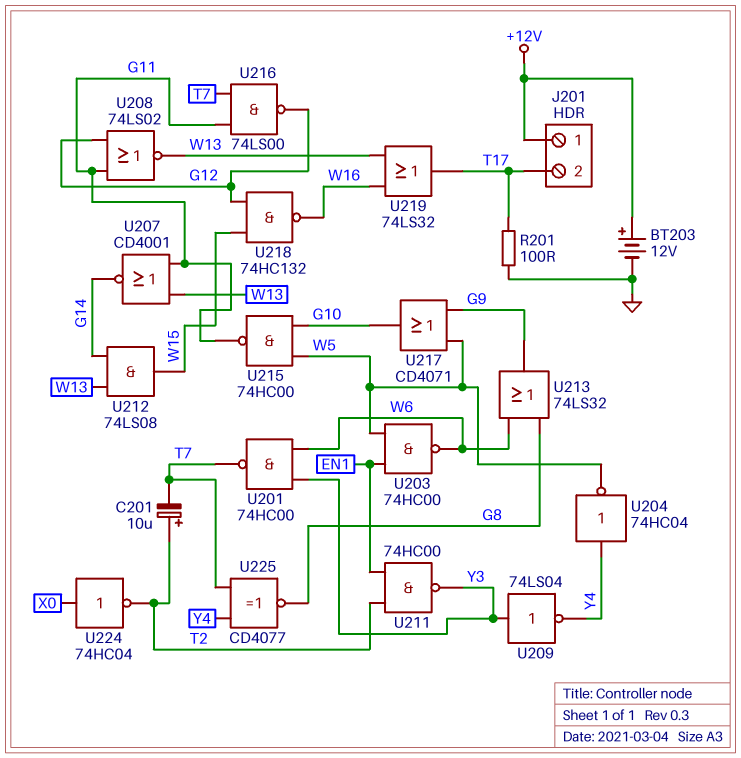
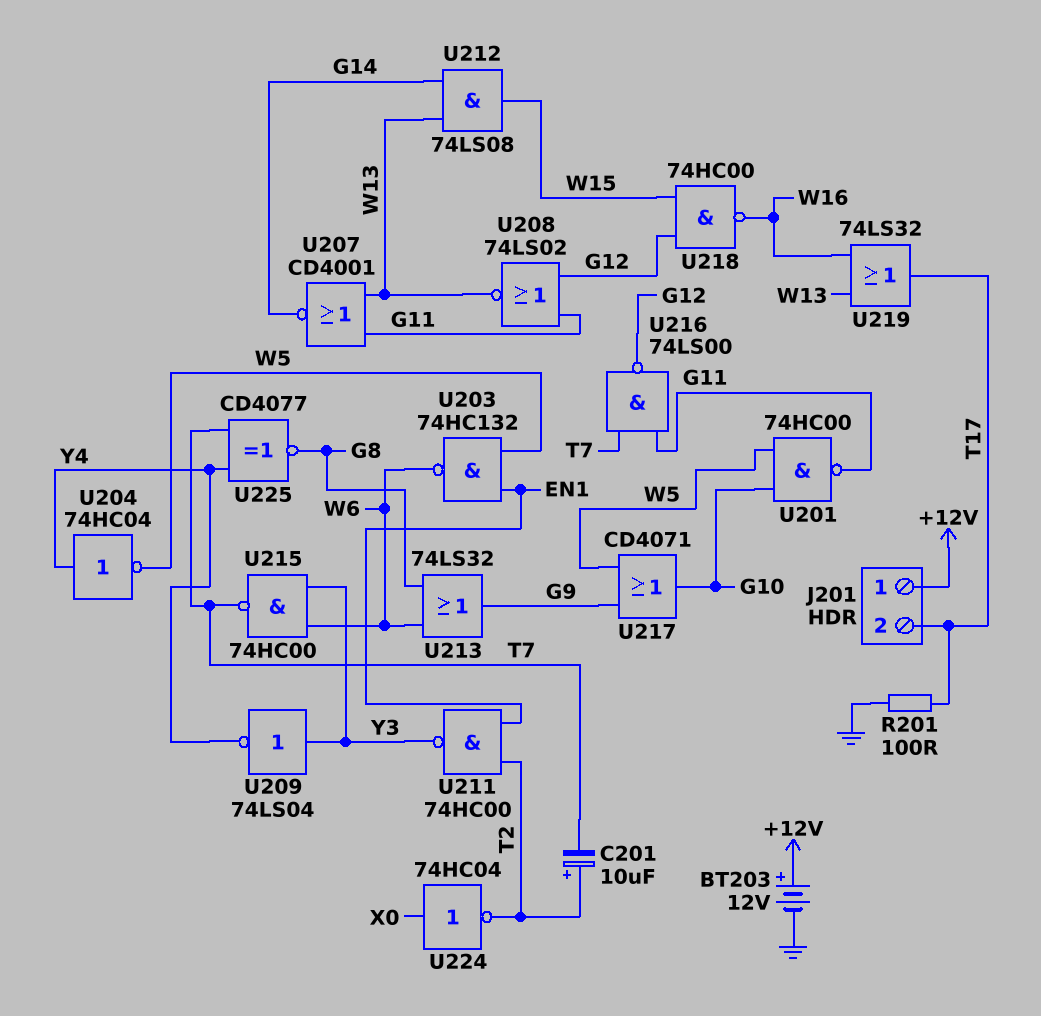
U201: NAND 74HC00 (in W6, in Y3, out T7) -> NAND 74HC00 (in G10, in W5, out G11)
U203: NAND 74HC00 (in EN1, in W5, out W6) -> NAND 74HC132 (in EN1, in W5, out W6)
U215: NAND 74HC00 (in G10, in W5, out G11) -> NAND 74HC00 (in W6, in Y3, out T7)
U218: NAND 74HC132 (in G12, in W15, out W16) -> NAND 74HC00 (in G12, in W15, out W16)

